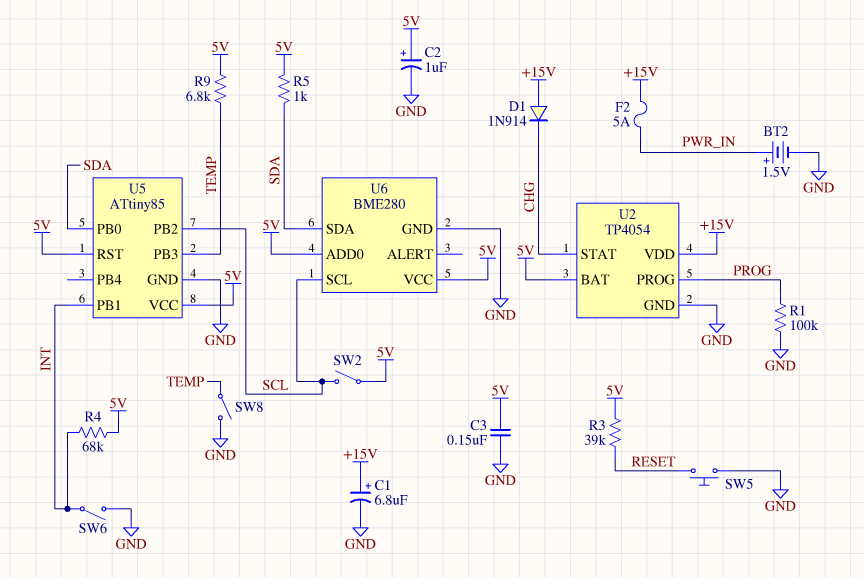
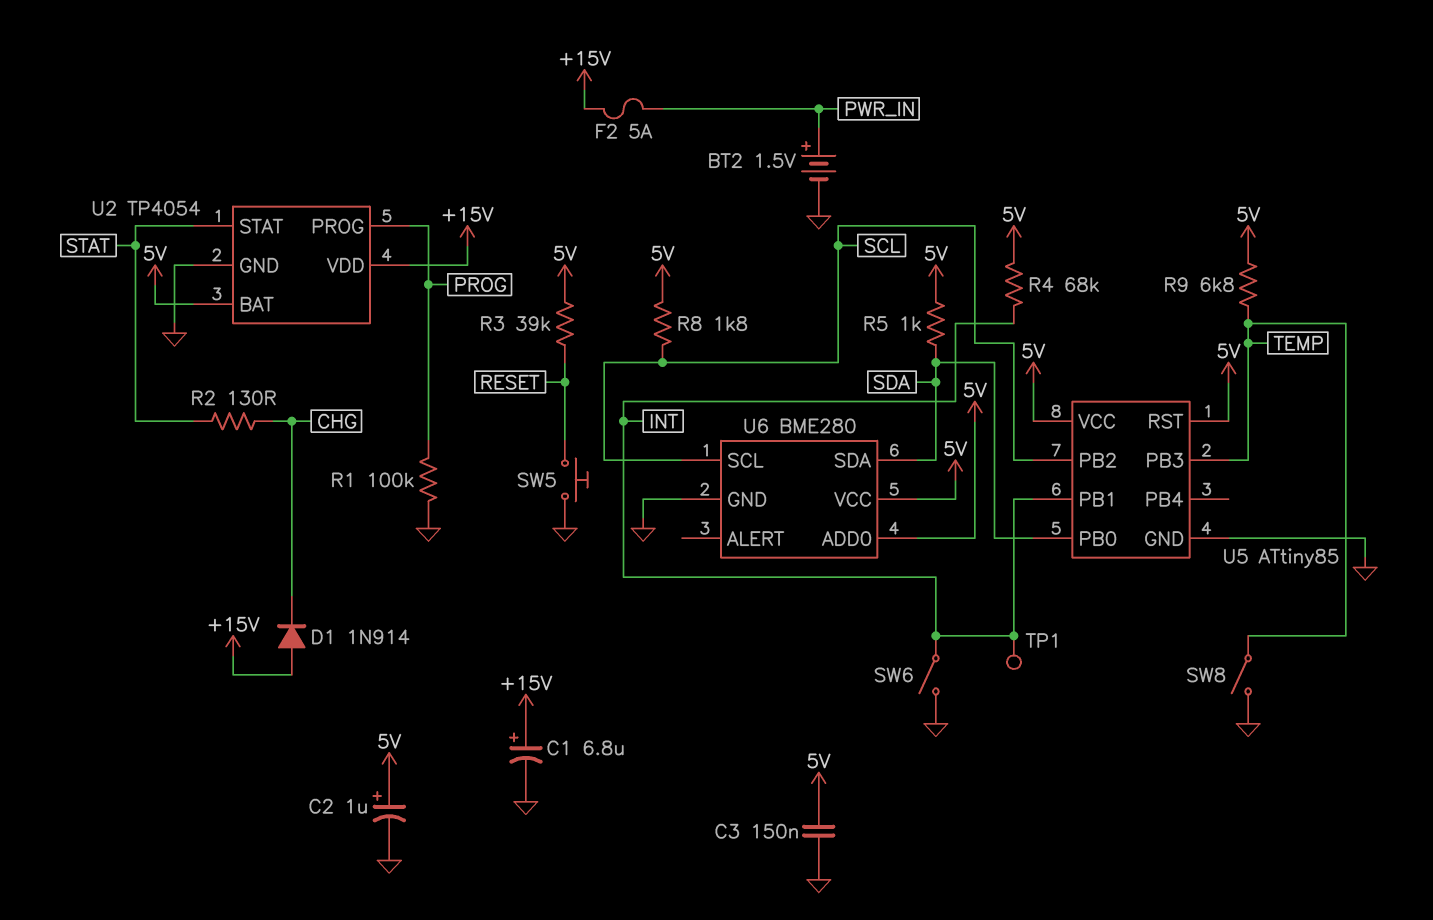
R2: none -> 130 (CHG, STAT)
R8: none -> 1.8k (5V, SCL)
SW2: switch (5V, SCL) -> none
TP1: none -> test point (INT)
U2 pin STAT: CHG -> STAT

